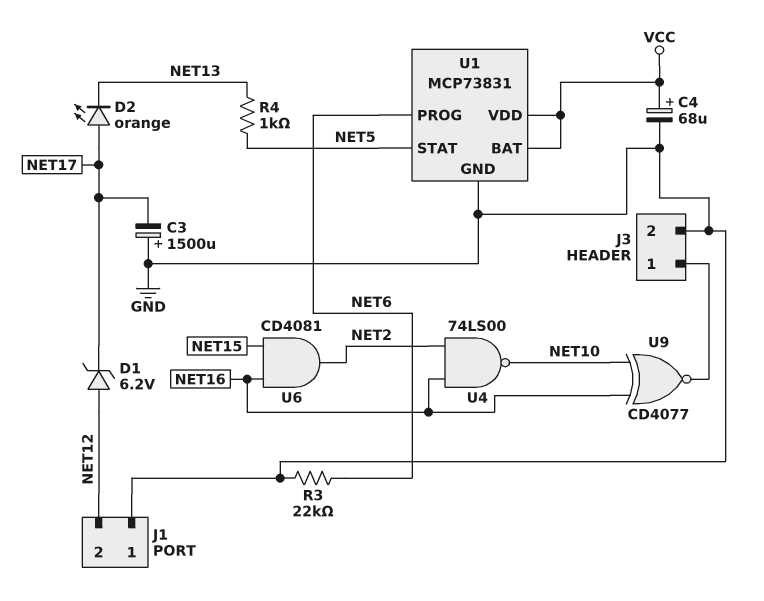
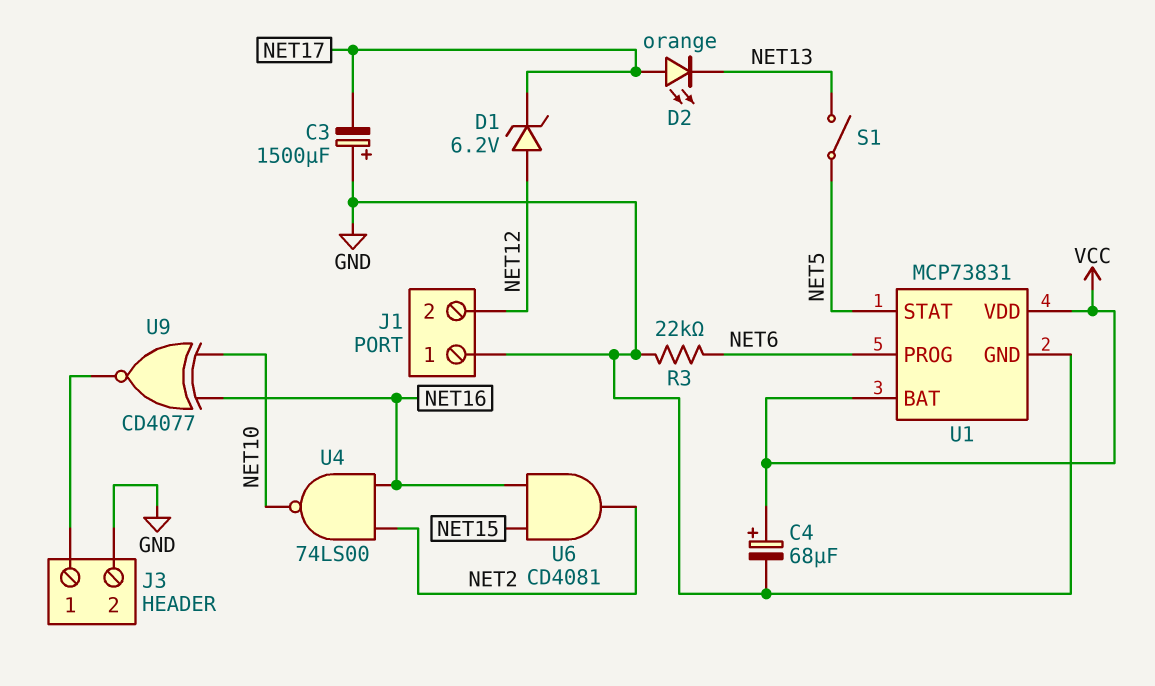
R4: 1k (NET5, NET13) -> none
S1: none -> switch (NET5, NET13)

